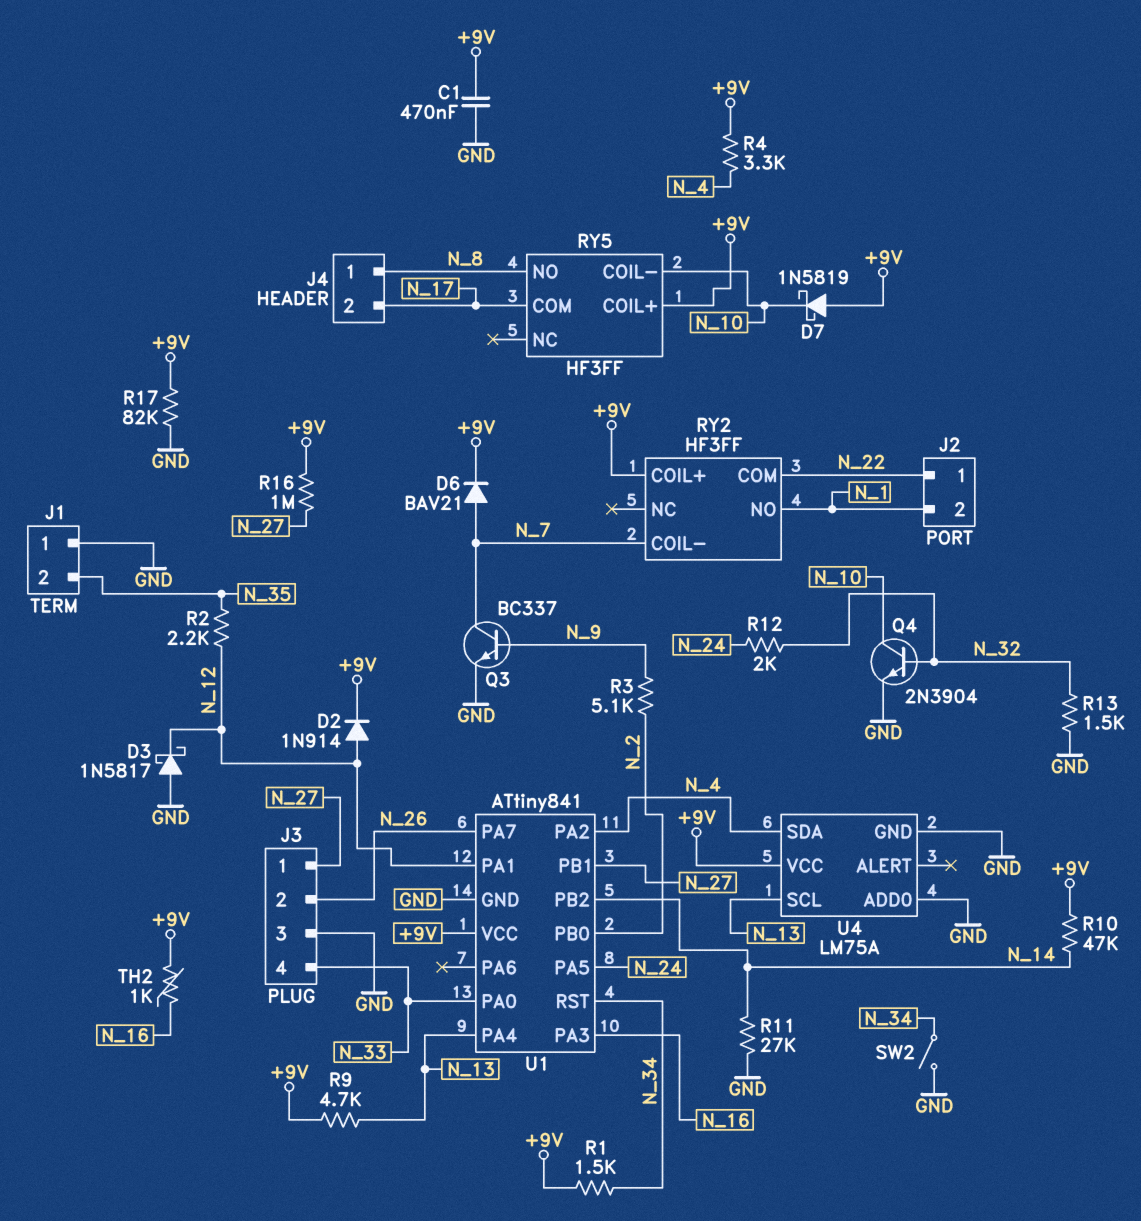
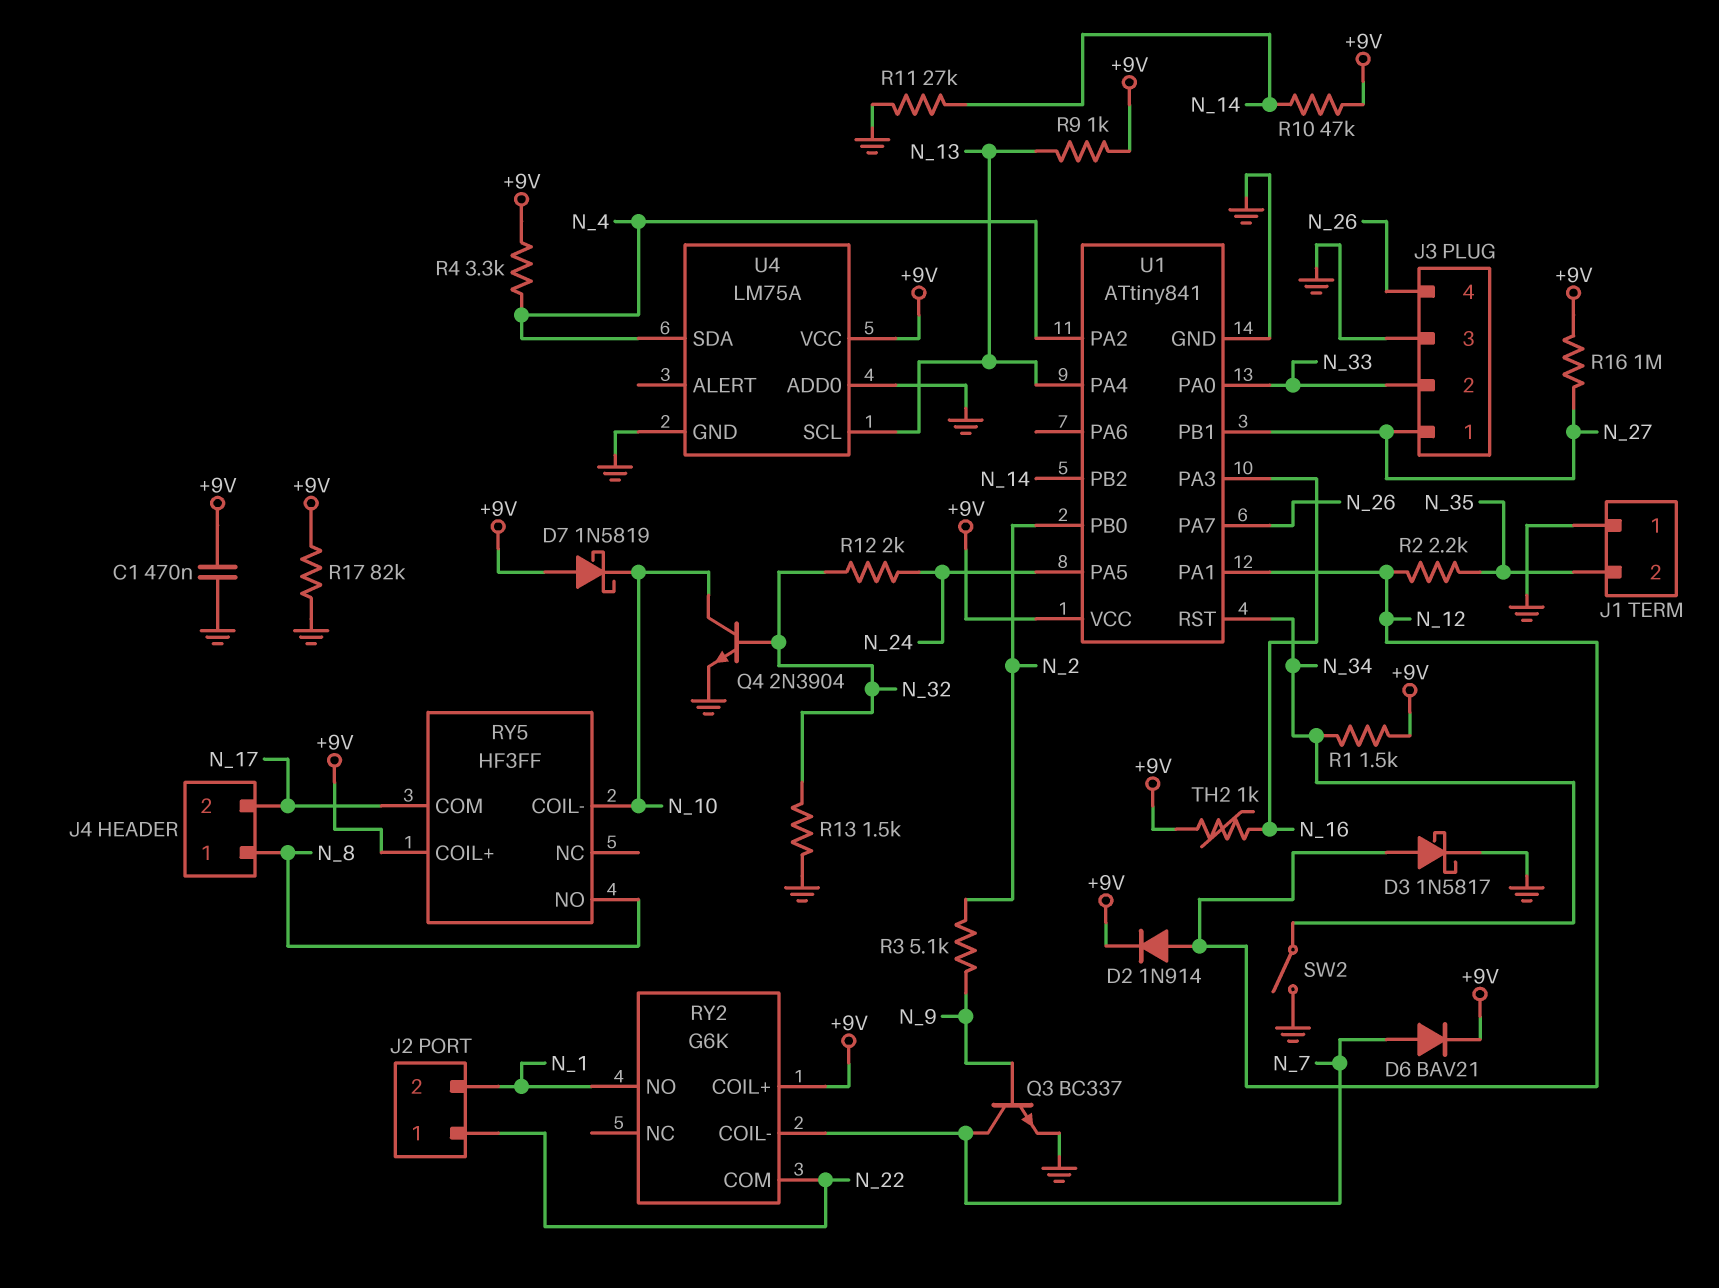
D3: schottky 1N5817 (A GND, K N_12) -> schottky 1N5817 (A N_12, K GND)
J3 pin 2: N_26 -> N_33
J3 pin 4: N_33 -> N_26
R9: 4.7k (+9V, N_13) -> 1k (+9V, N_13)
RY2: HF3FF -> G6K

